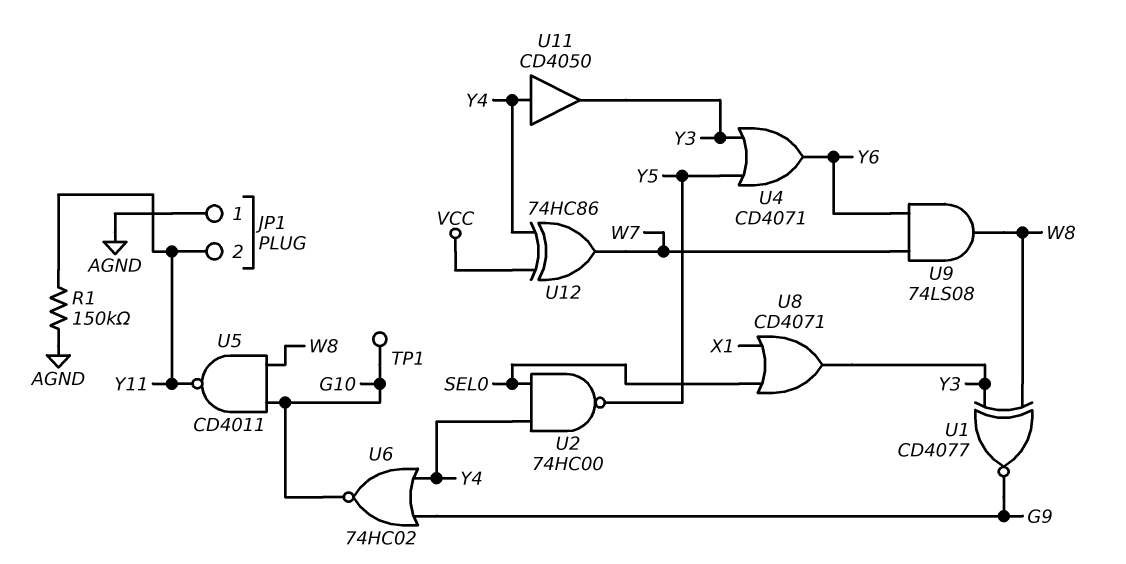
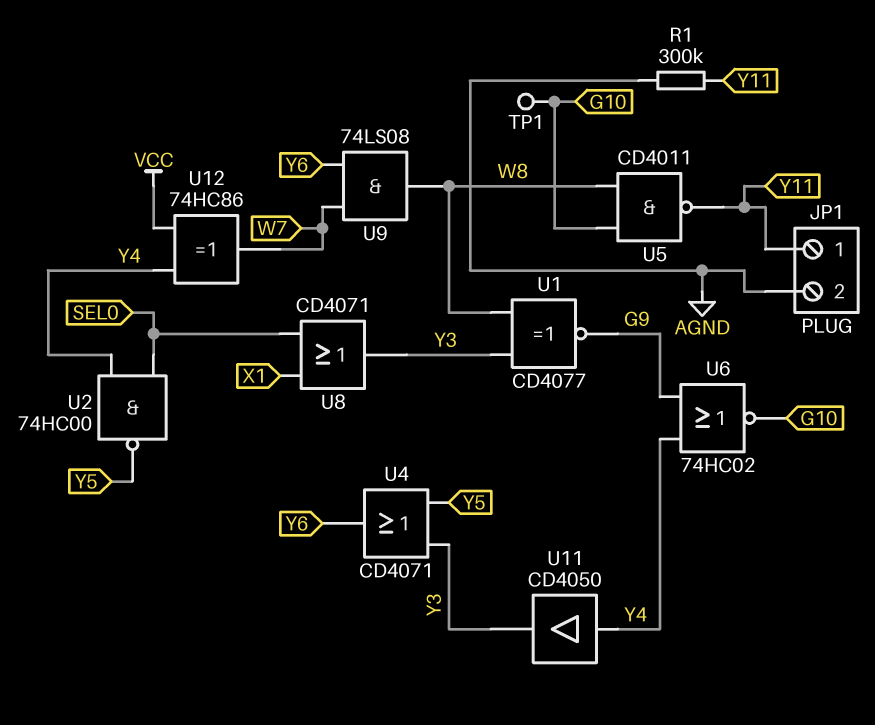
JP1 pin 1: AGND -> Y11
JP1 pin 2: Y11 -> AGND
R1: 150k (AGND, Y11) -> 300k (AGND, Y11)

